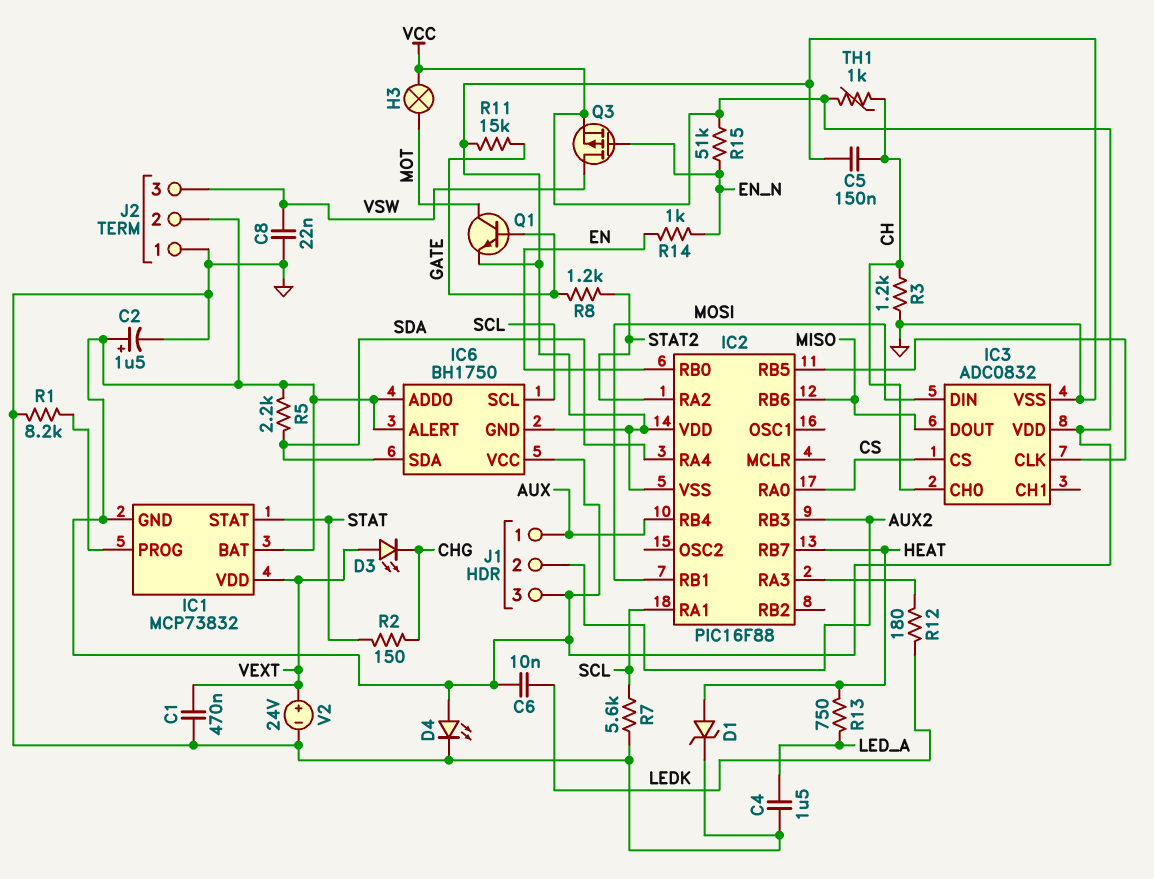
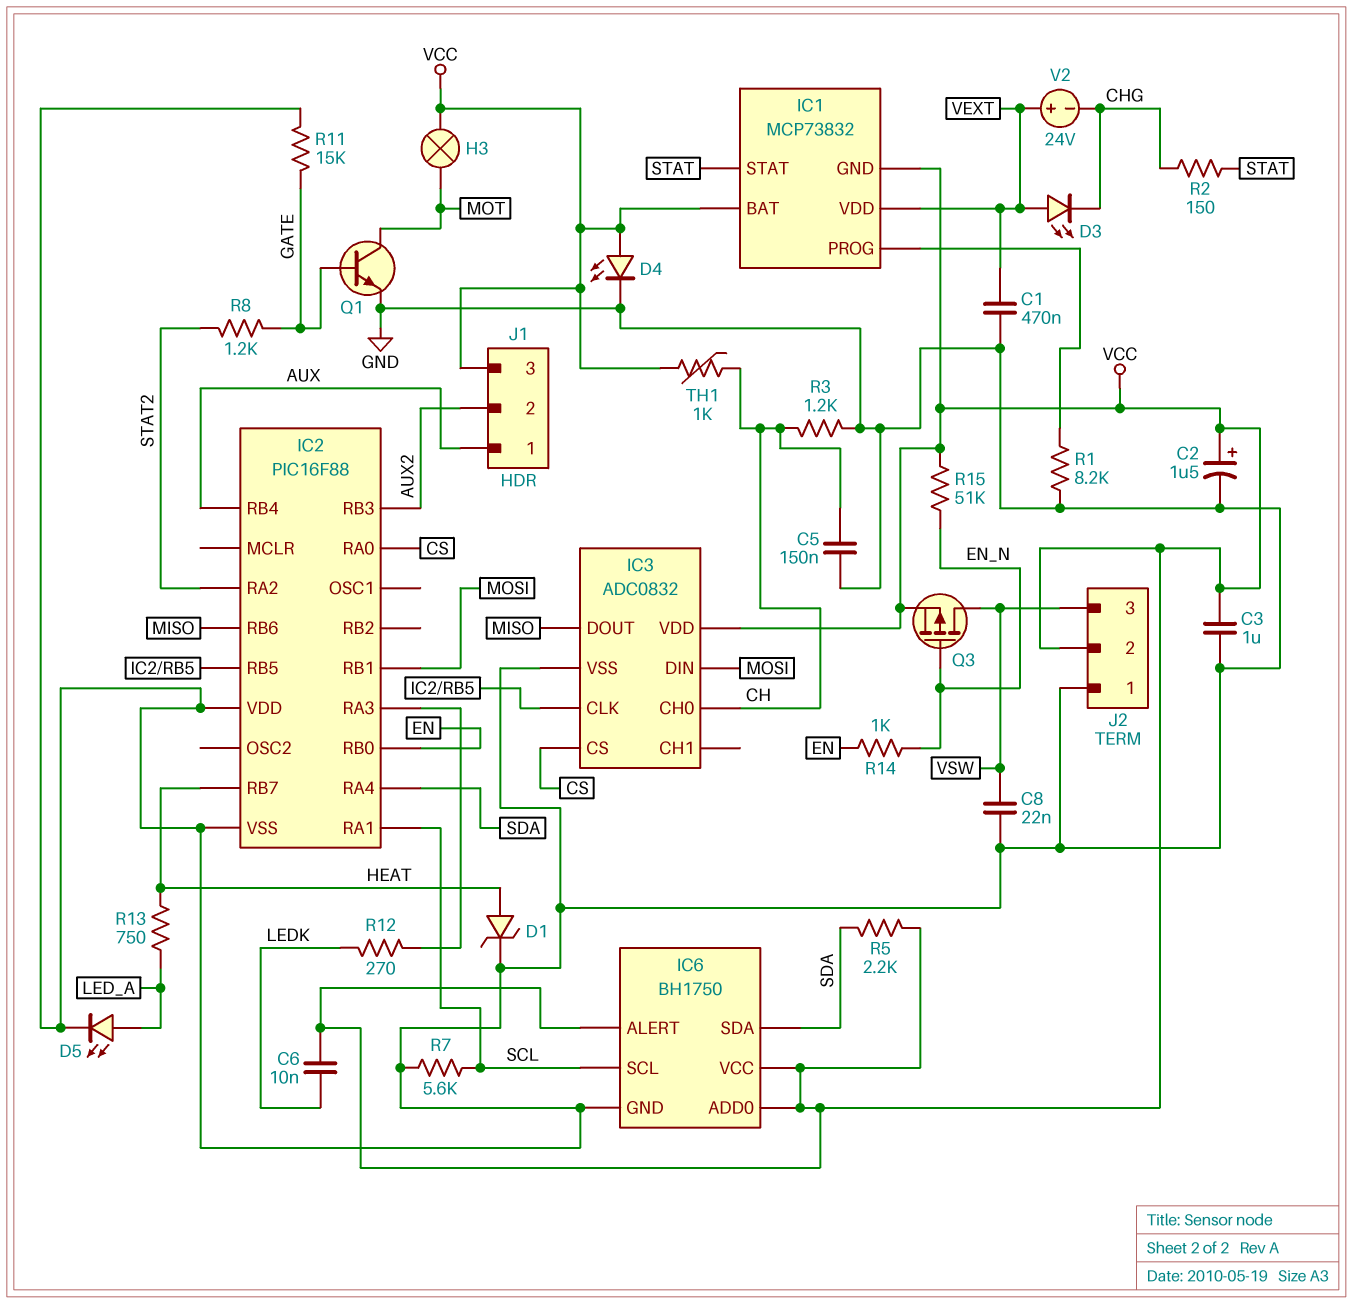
C3: none -> 1uF (GND, VCC)
C4: 1.5uF (GND, LED_A) -> none
D5: none -> LED (A LED_A, K GND)
R12: 180 (IC2/RA3, LEDK) -> 270 (IC2/RA3, LEDK)
V2: 24V (plus VEXT, minus GND) -> 24V (plus VEXT, minus CHG)

